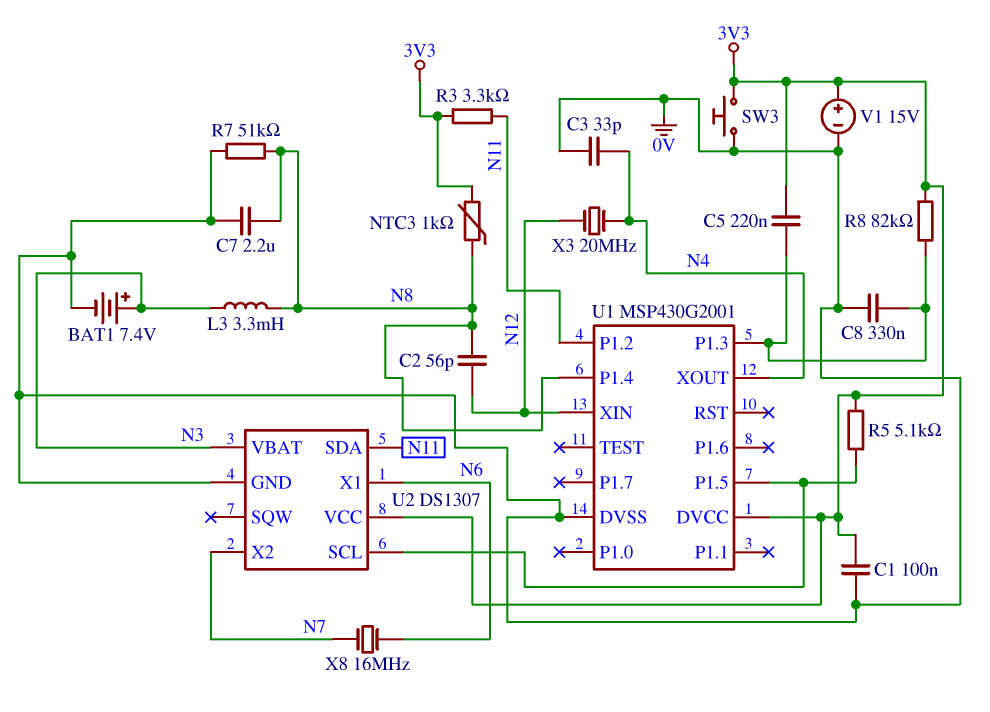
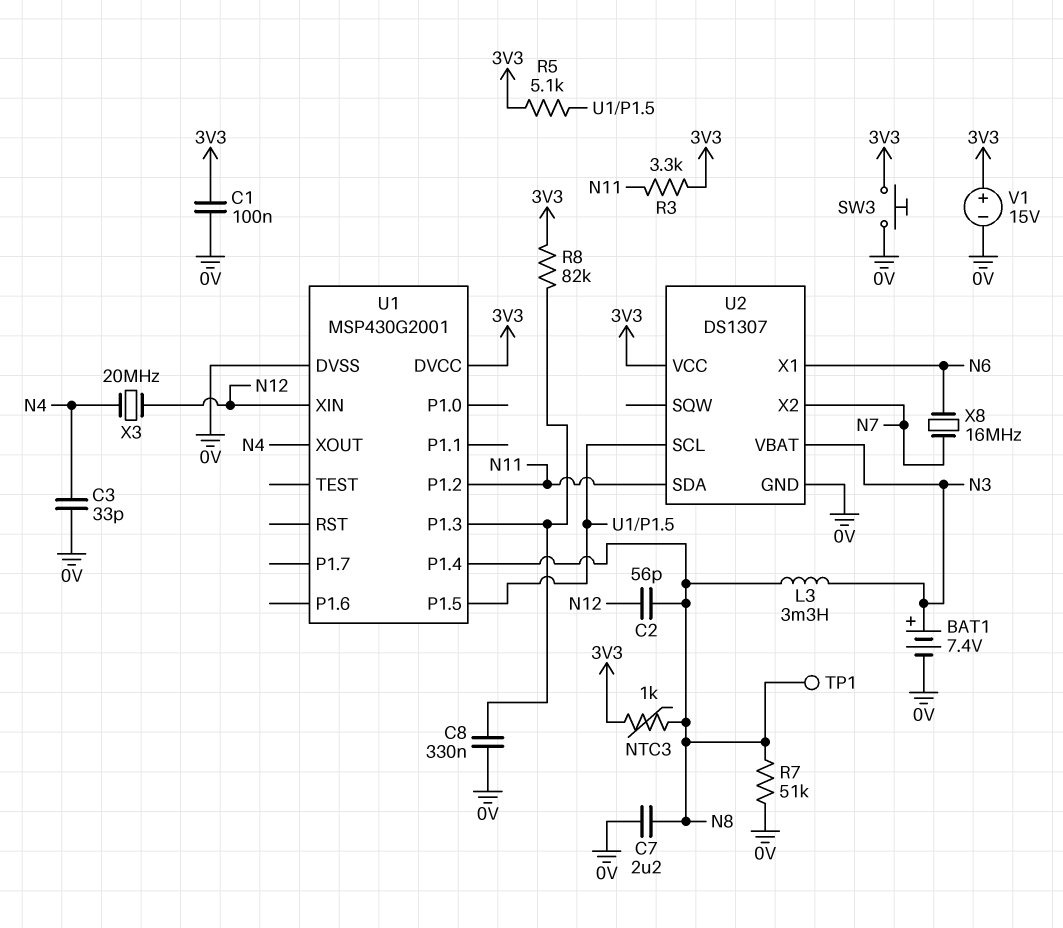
C5: 220nF (3V3, U1/P1.3) -> none
TP1: none -> test point (N8)

